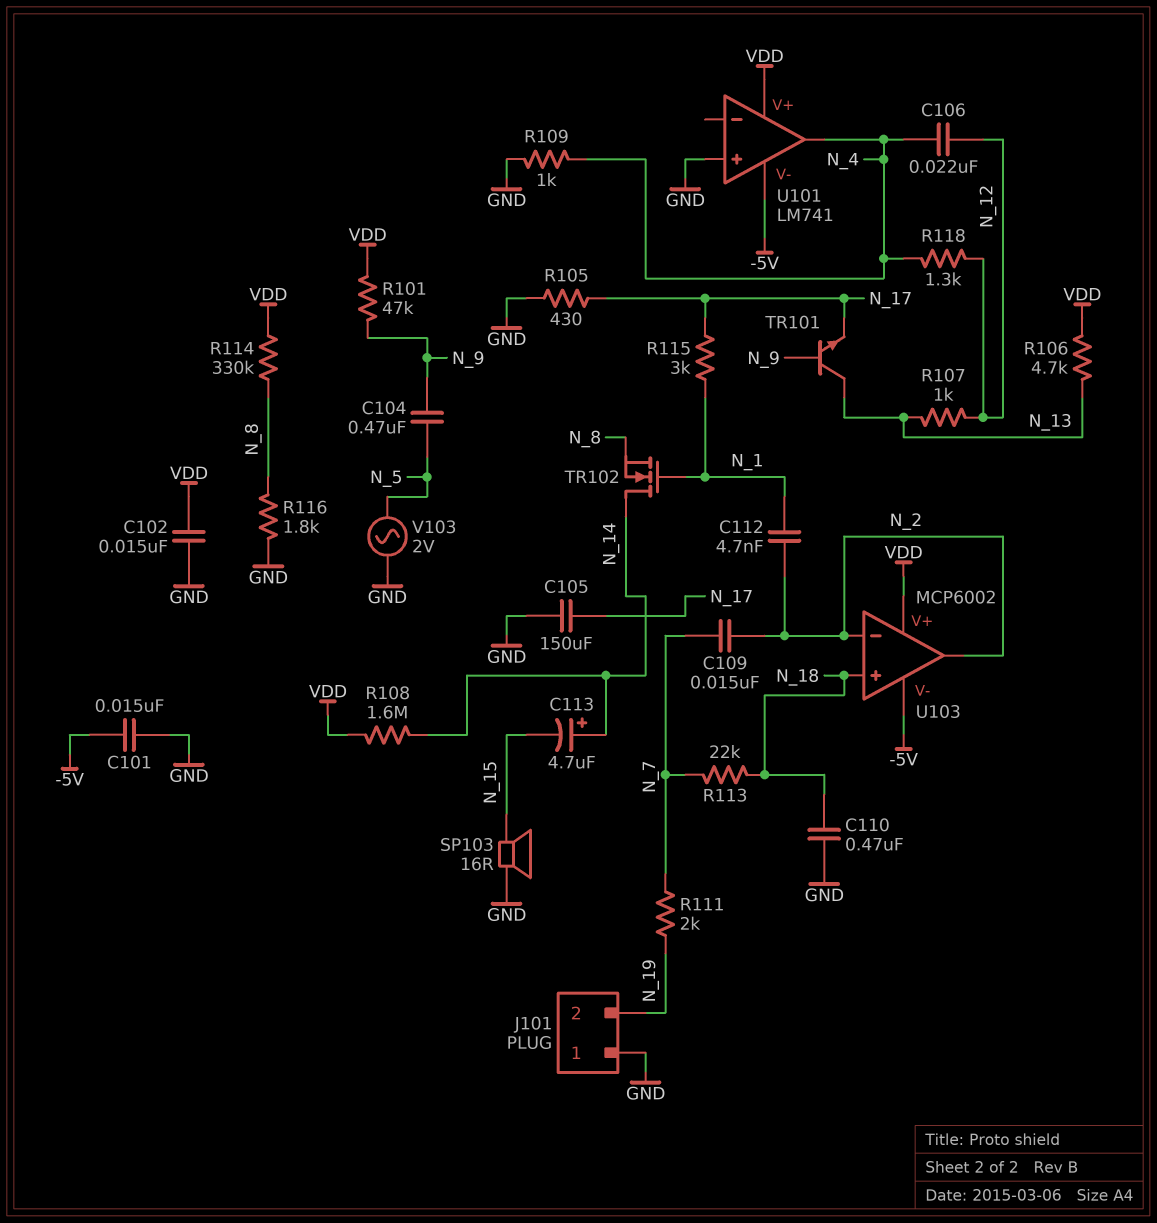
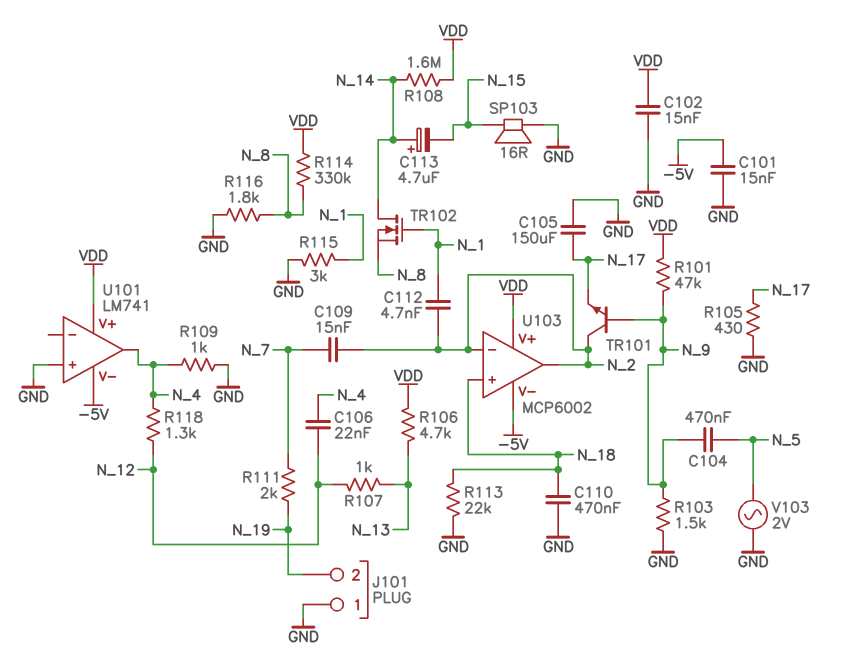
R103: none -> 1.5k (GND, N_9)
R113: 22k (N_7, N_18) -> 22k (GND, N_18)
R115: 3k (N_1, N_17) -> 3k (GND, N_1)
TR101: NPN (B N_9, C N_13, E N_17) -> NPN (B N_9, C N_2, E N_17)

